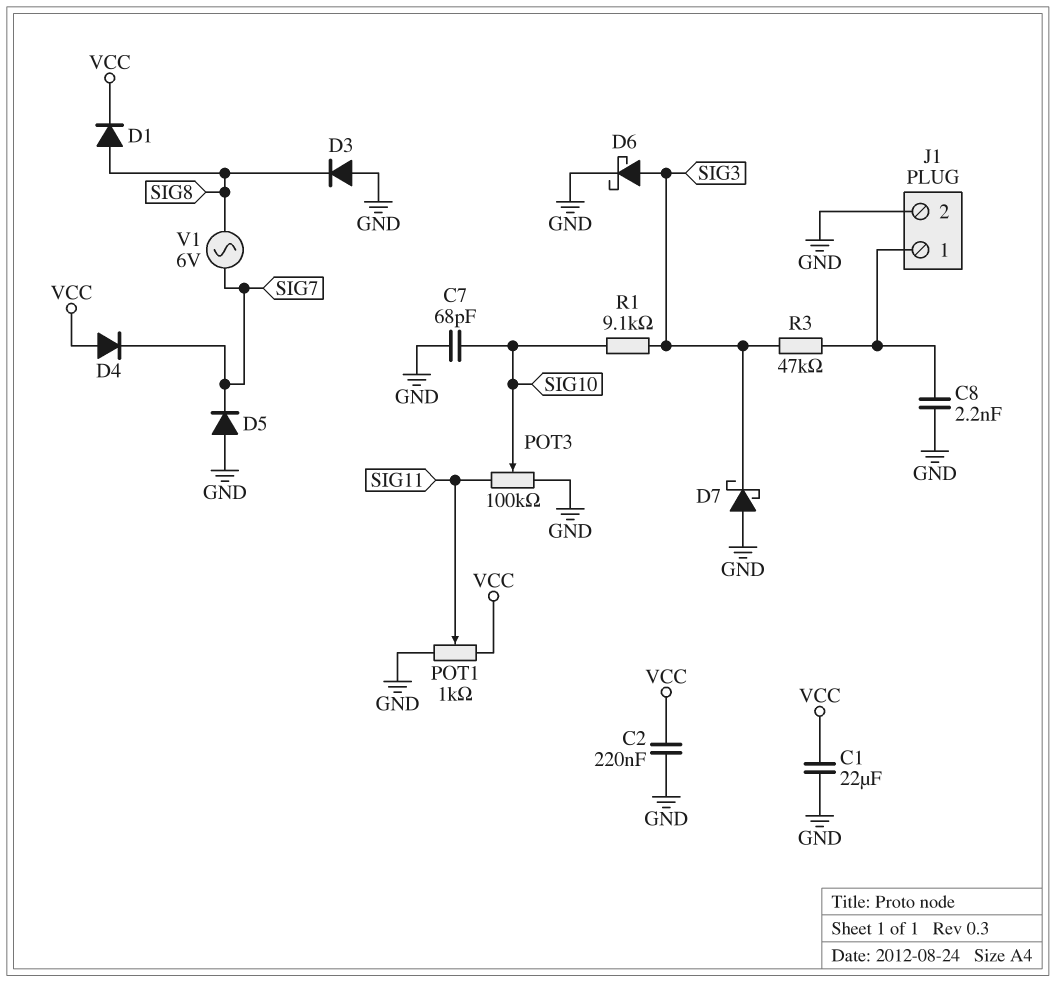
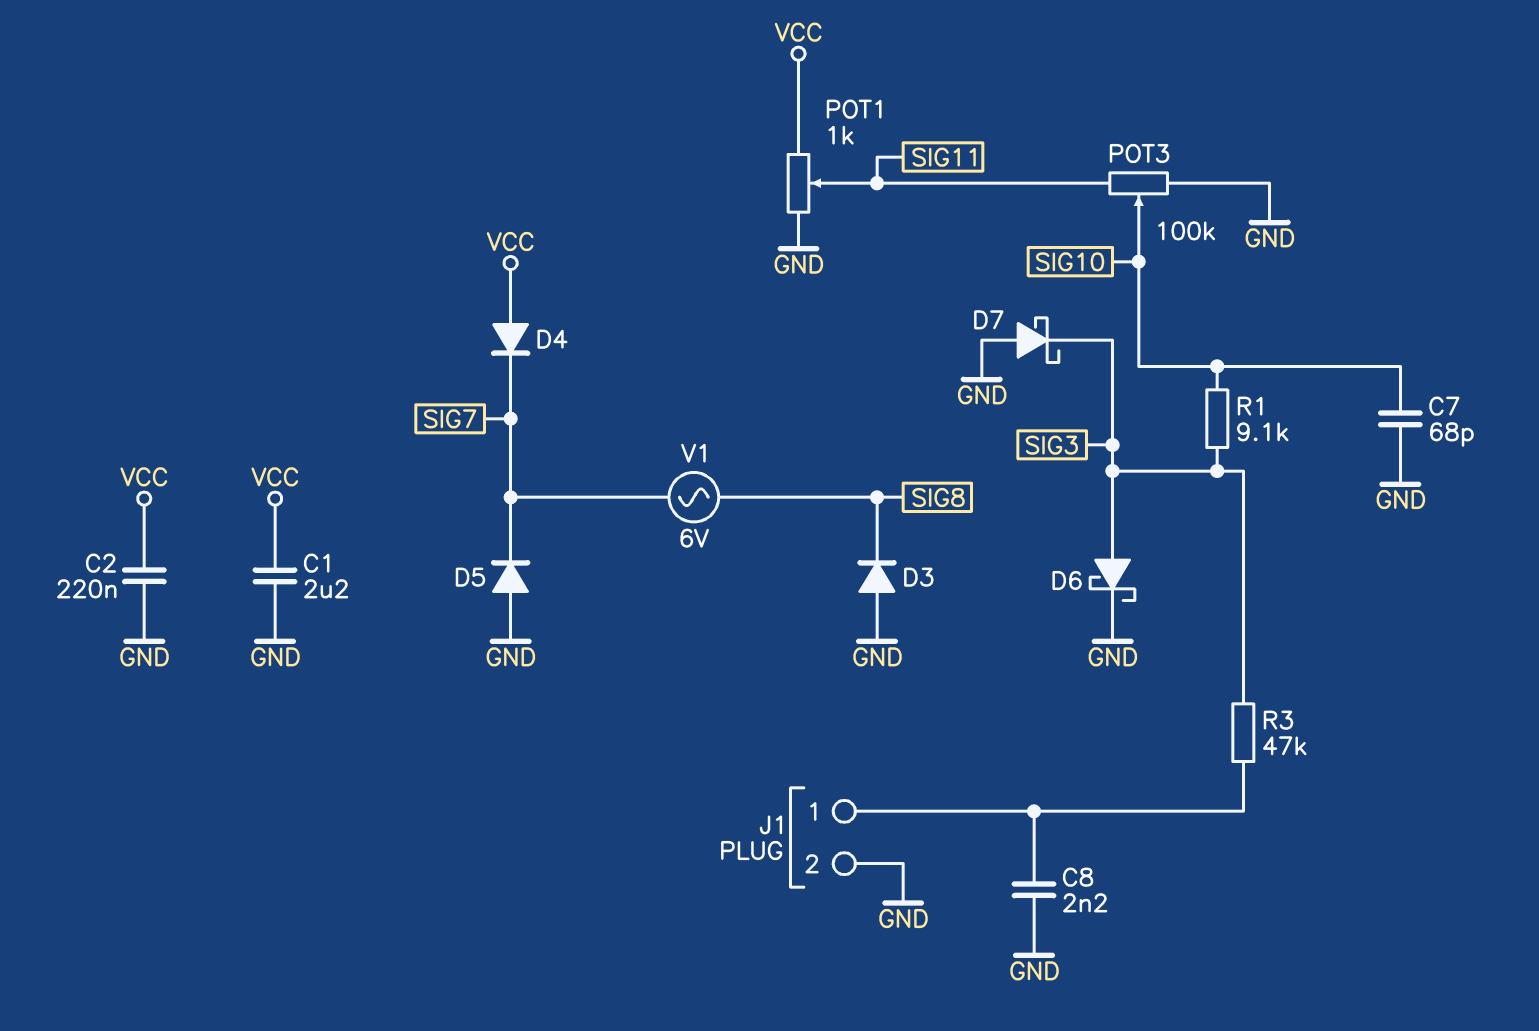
C1: 22uF (GND, VCC) -> 2.2uF (GND, VCC)
D1: diode (A SIG8, K VCC) -> none

